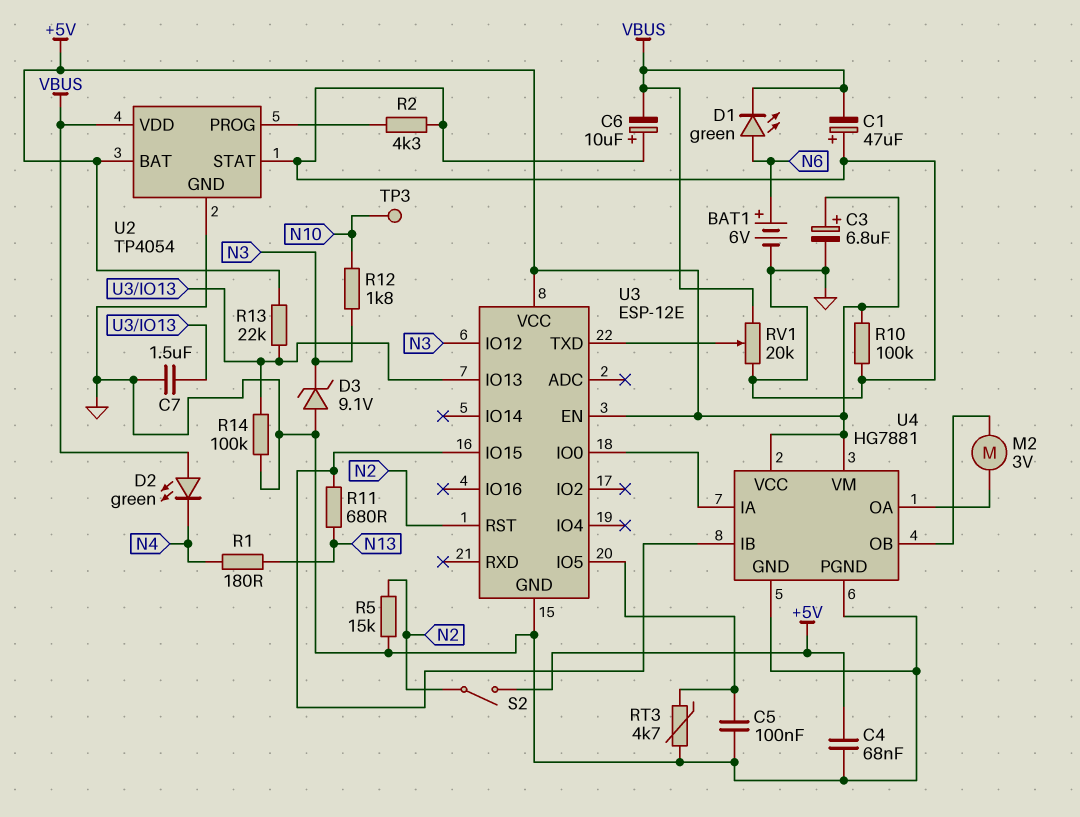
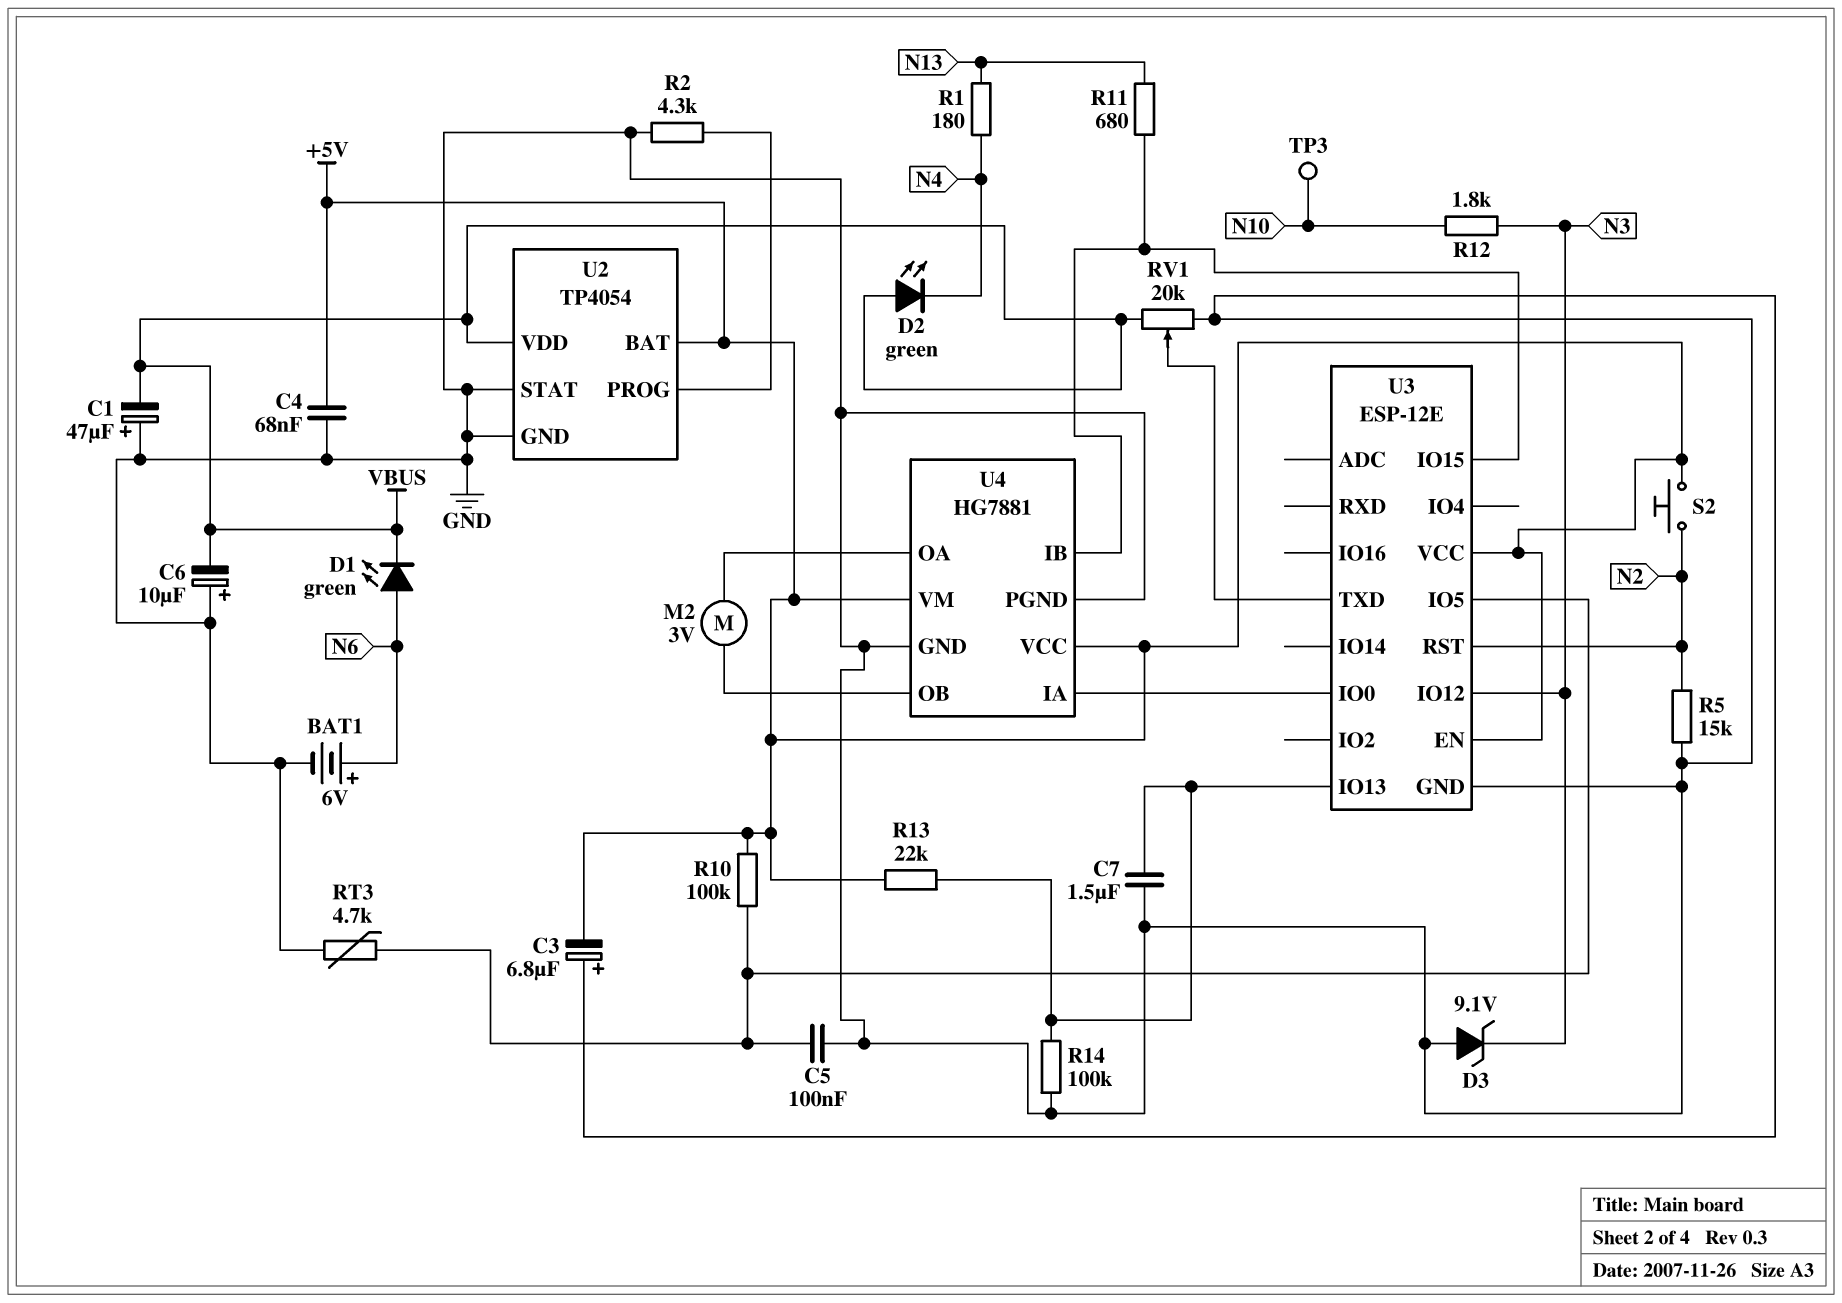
C3: 6.8uF (plus +5V, minus GND) -> 6.8uF (plus GND, minus +5V)
R10: 100k (+5V, GND) -> 100k (+5V, U3/IO5)
S2: switch (+5V, N2) -> button (+5V, N2)

